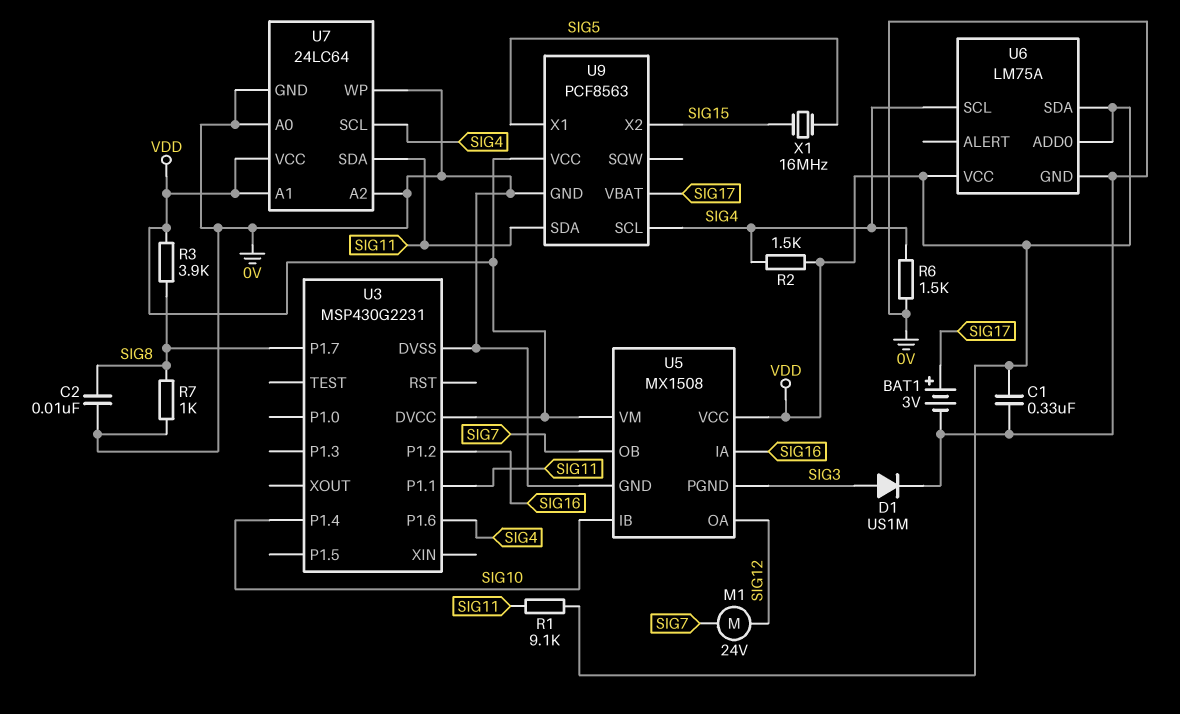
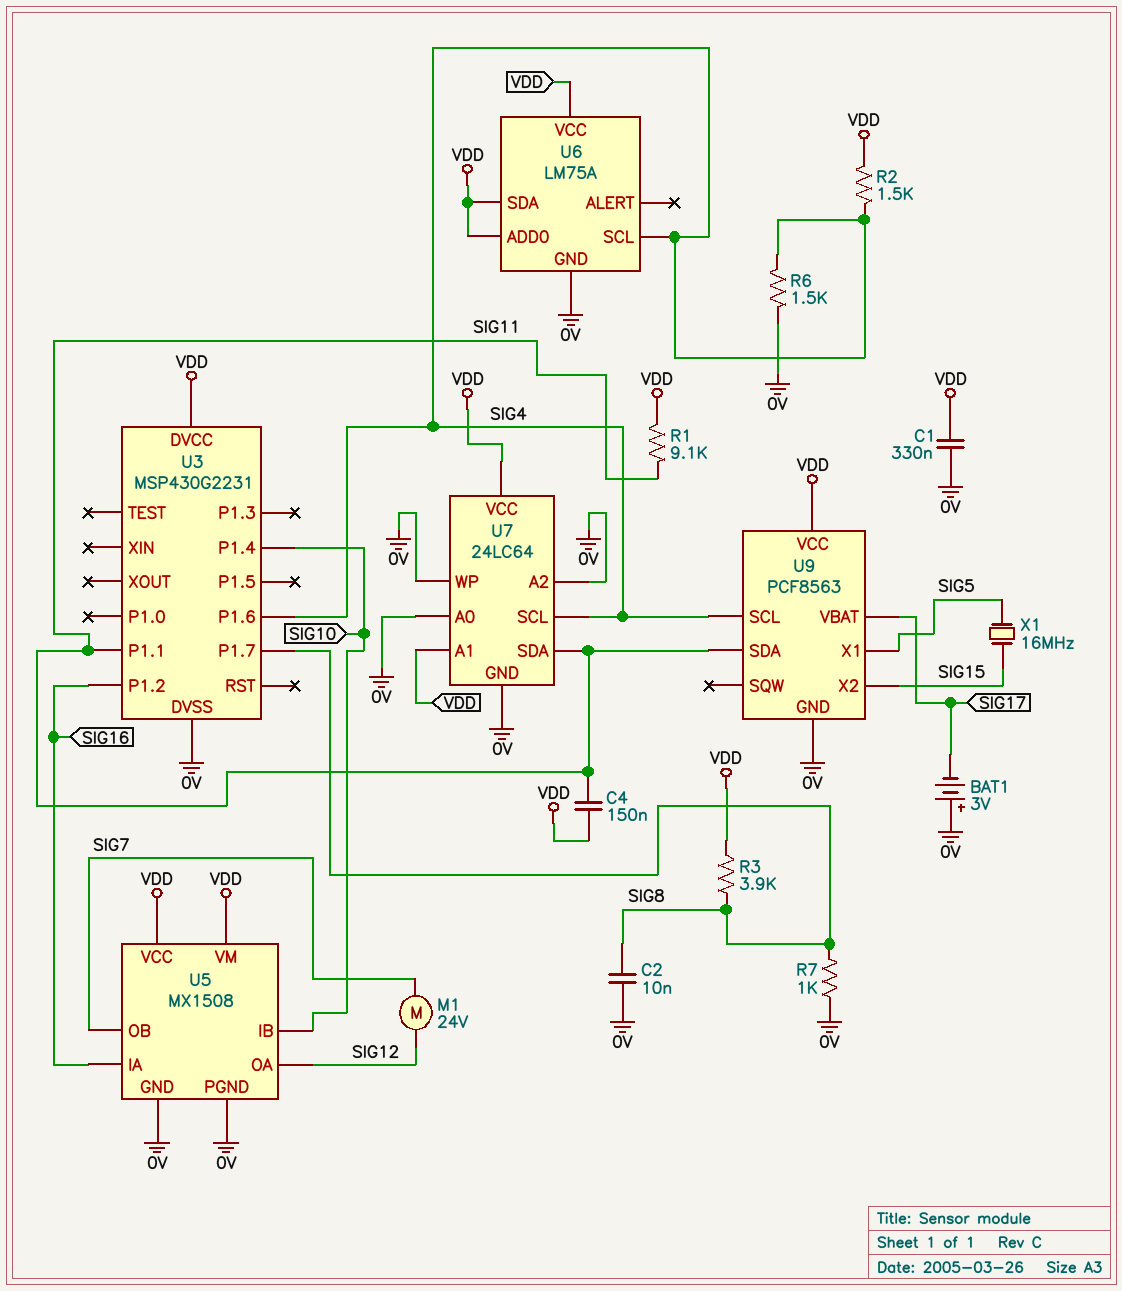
BAT1: 3V (plus SIG17, minus 0V) -> 3V (plus 0V, minus SIG17)
C4: none -> 150nF (SIG11, VDD)
D1: diode US1M (A SIG3, K 0V) -> none
U5 pin PGND: SIG3 -> 0V

